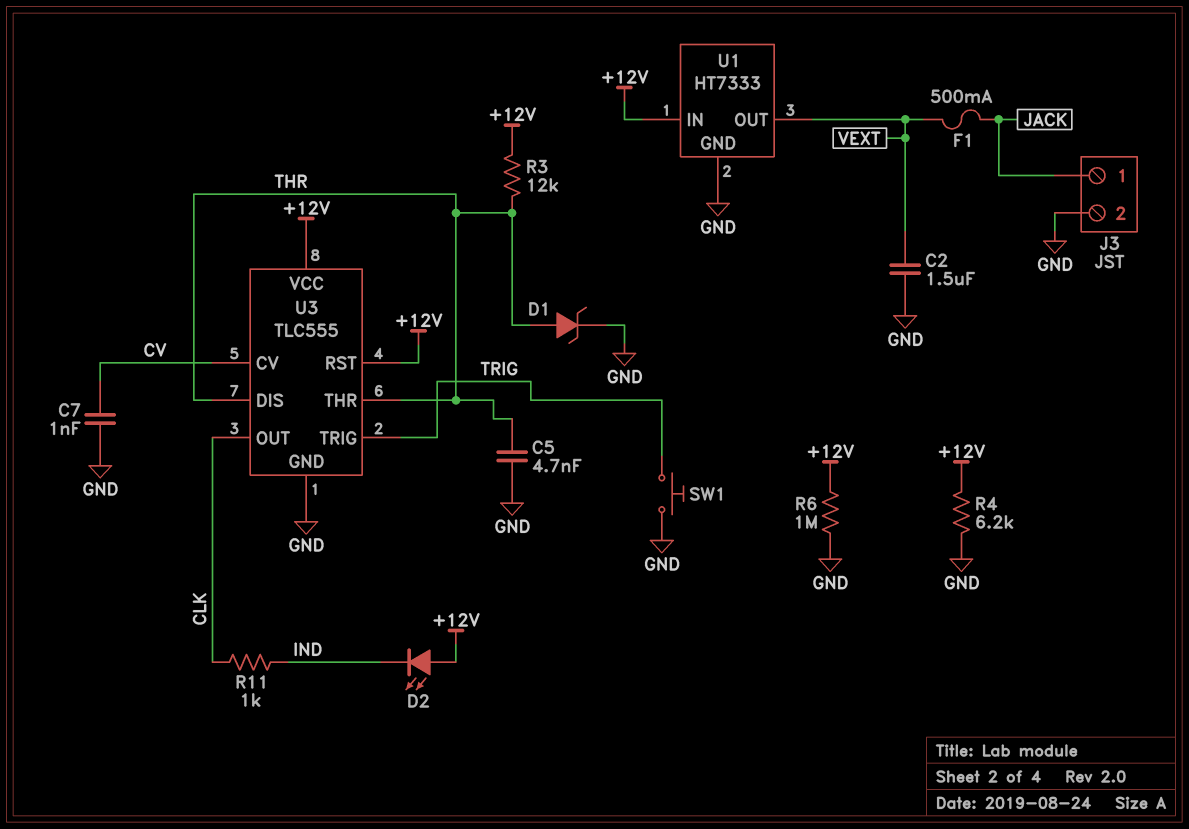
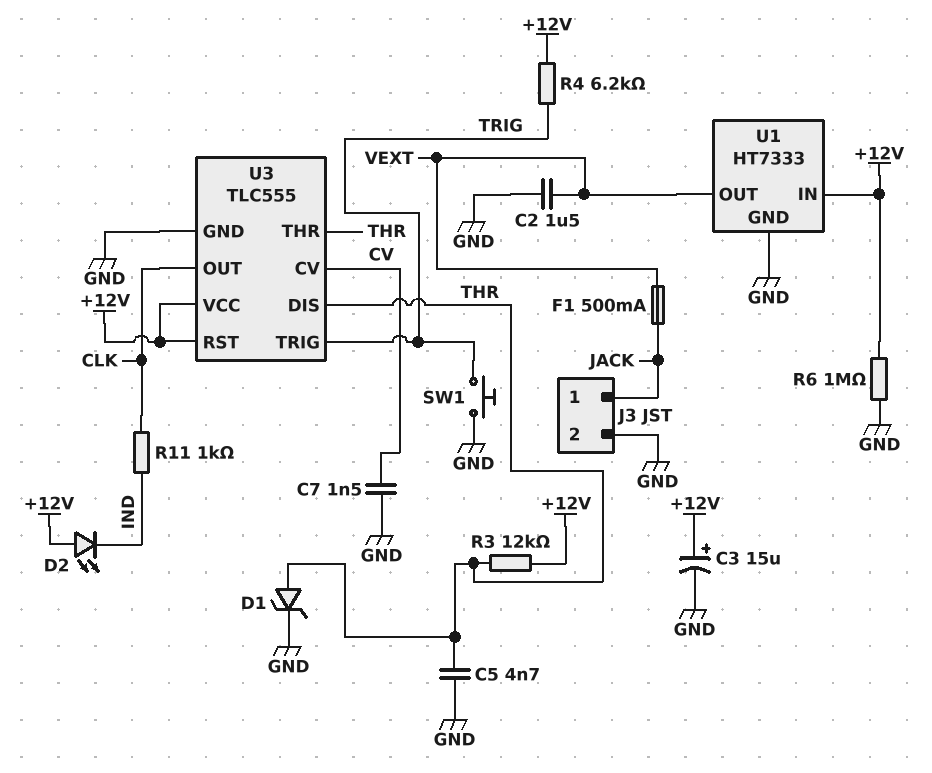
C3: none -> 15uF (plus +12V, minus GND)
C7: 1nF (CV, GND) -> 1.5nF (CV, GND)
R4: 6.2k (+12V, GND) -> 6.2k (+12V, TRIG)

